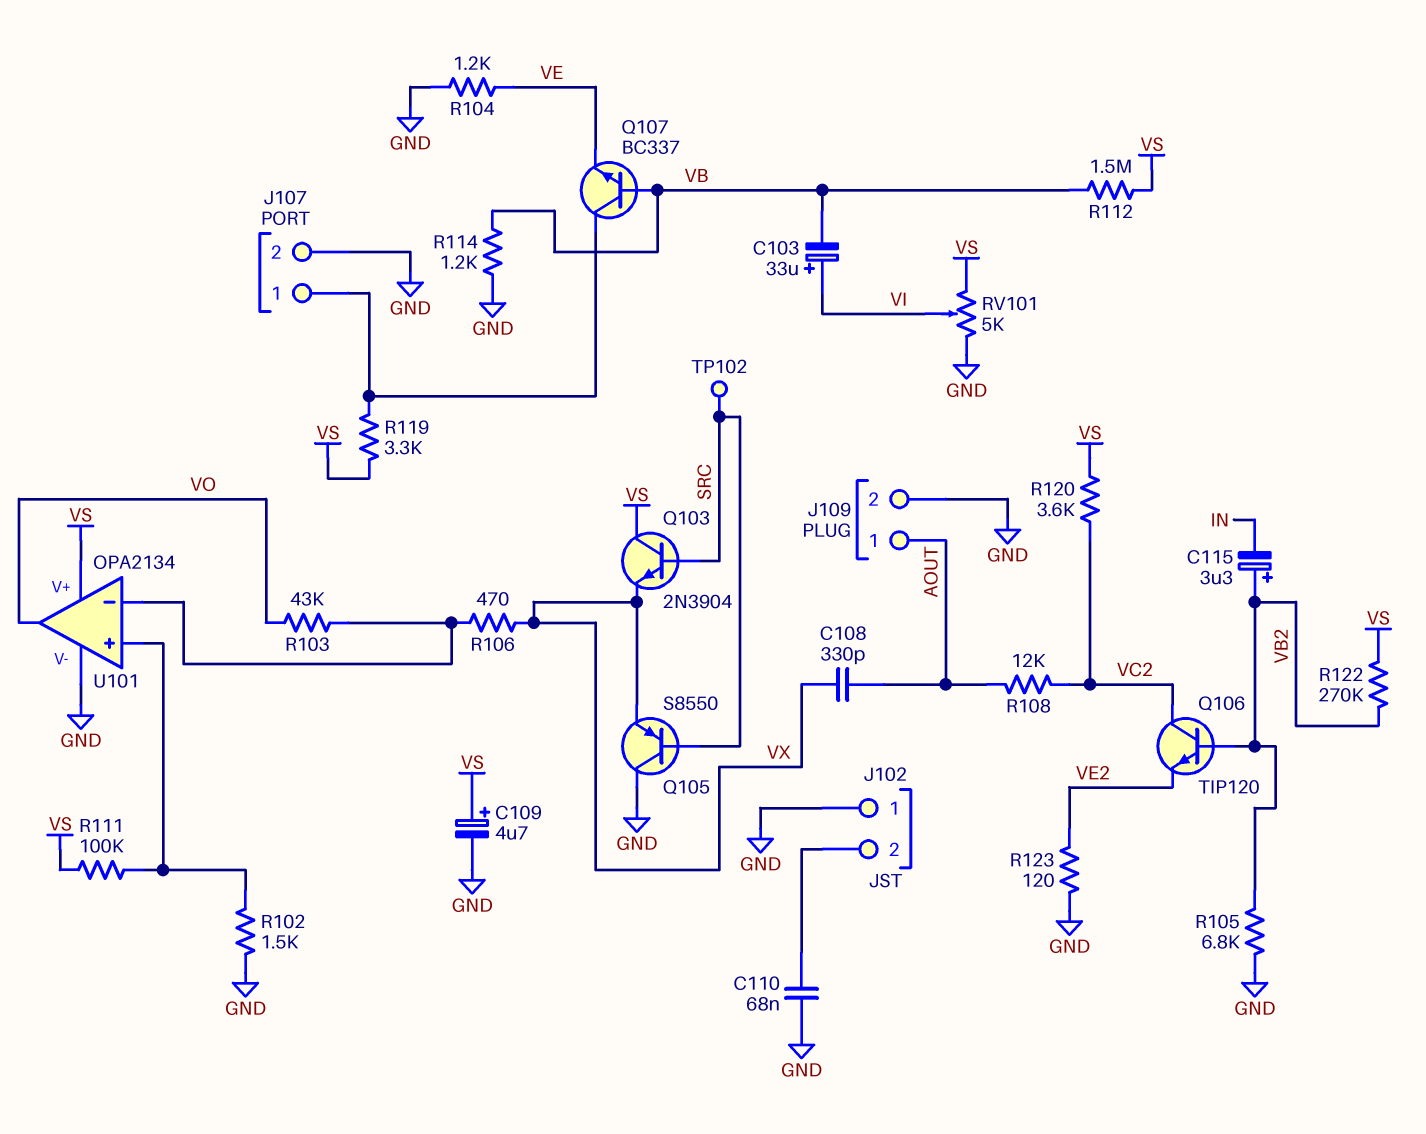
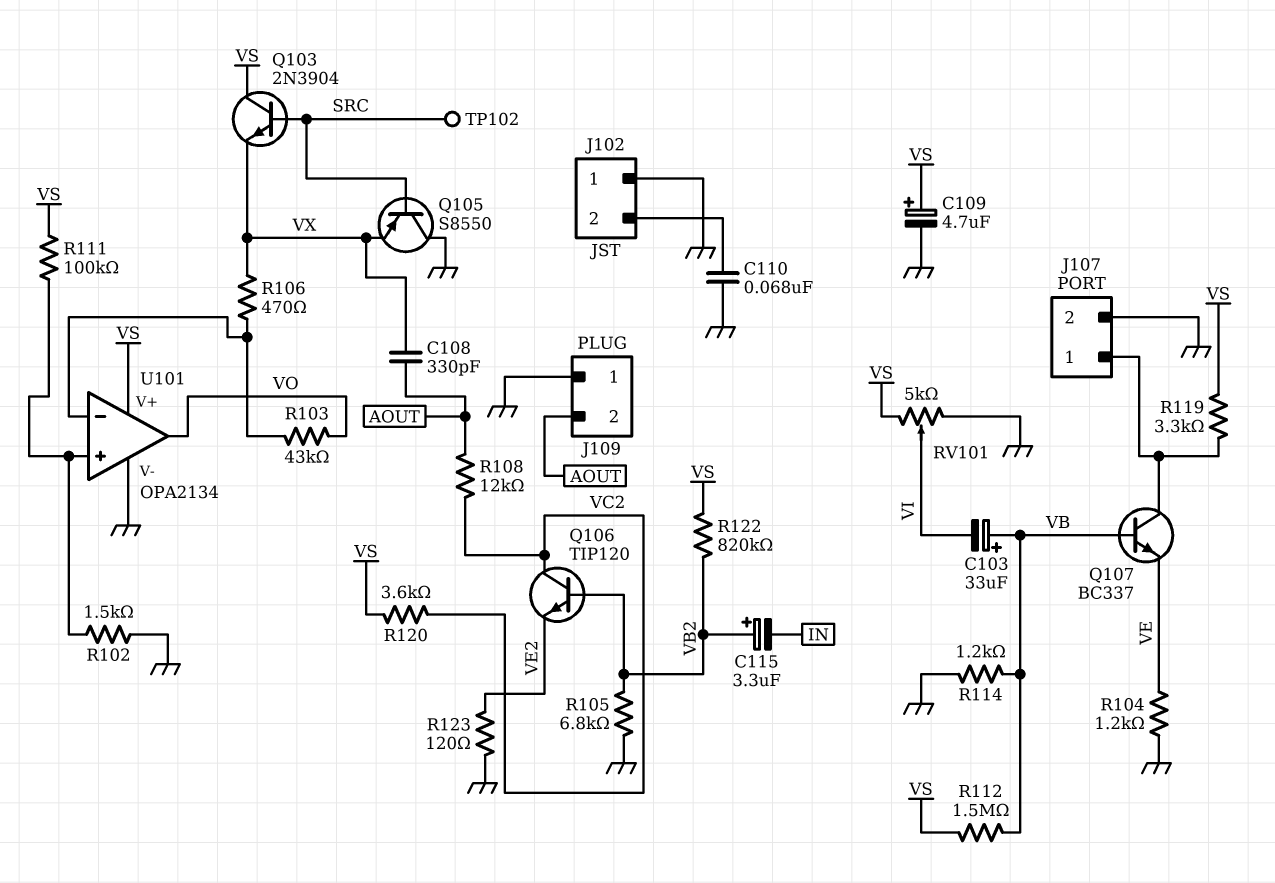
C103: 33uF (plus VI, minus VB) -> 33uF (plus VB, minus VI)
J109 pin 1: AOUT -> GND
J109 pin 2: GND -> AOUT
R122: 270k (VB2, VS) -> 820k (VB2, VS)

